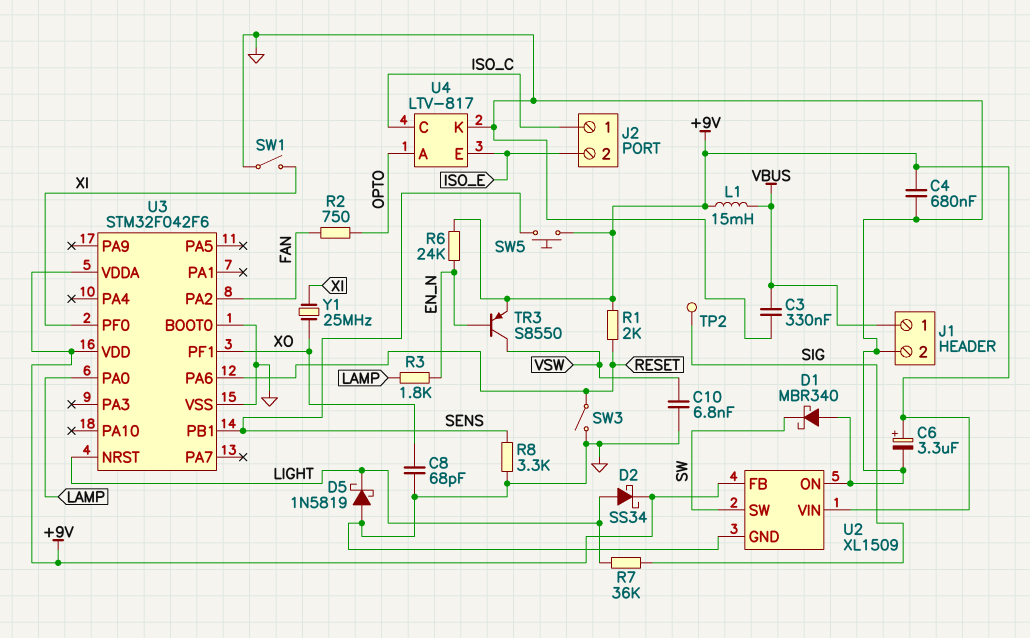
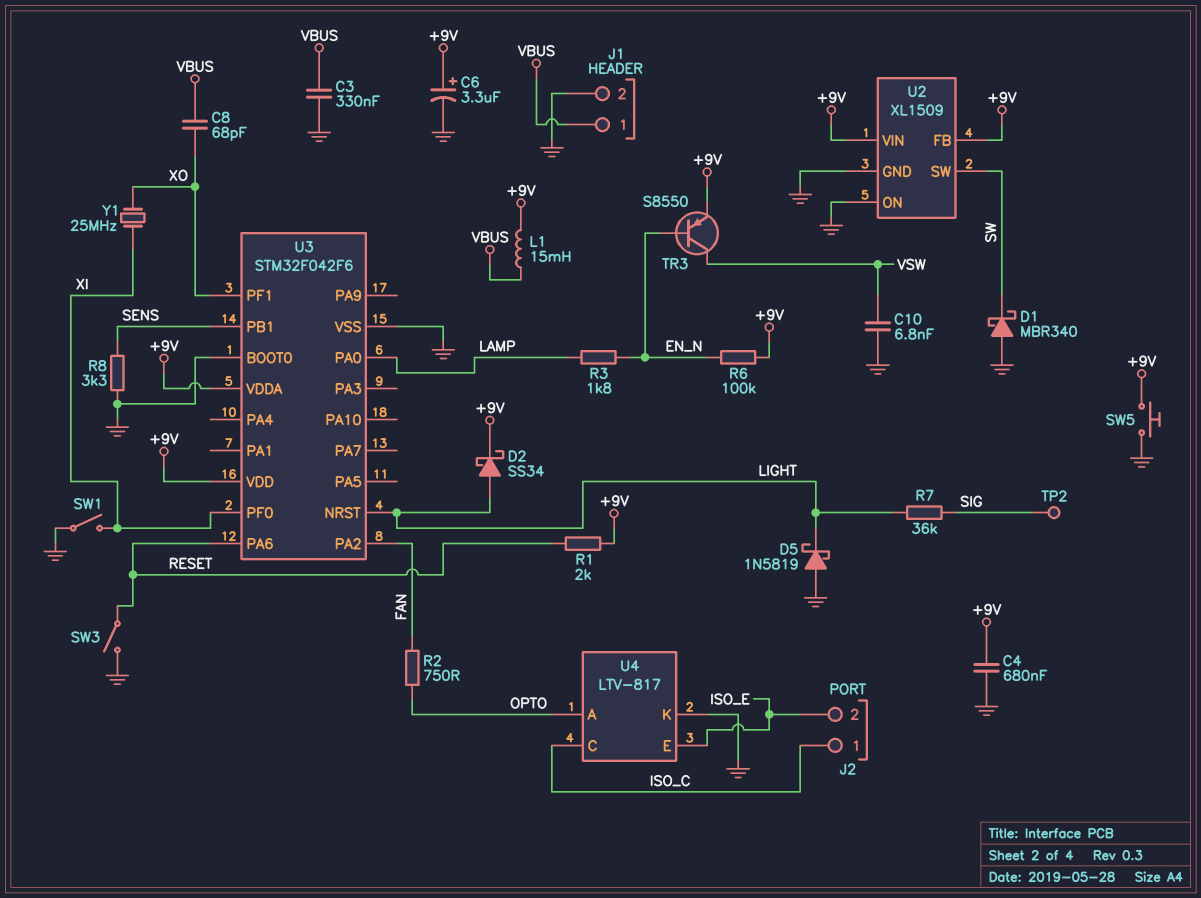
C8: 68pF (GND, XO) -> 68pF (VBUS, XO)
R6: 24k (+9V, EN_N) -> 100k (+9V, EN_N)
SW5: button (+9V, SENS) -> button (+9V, GND)

